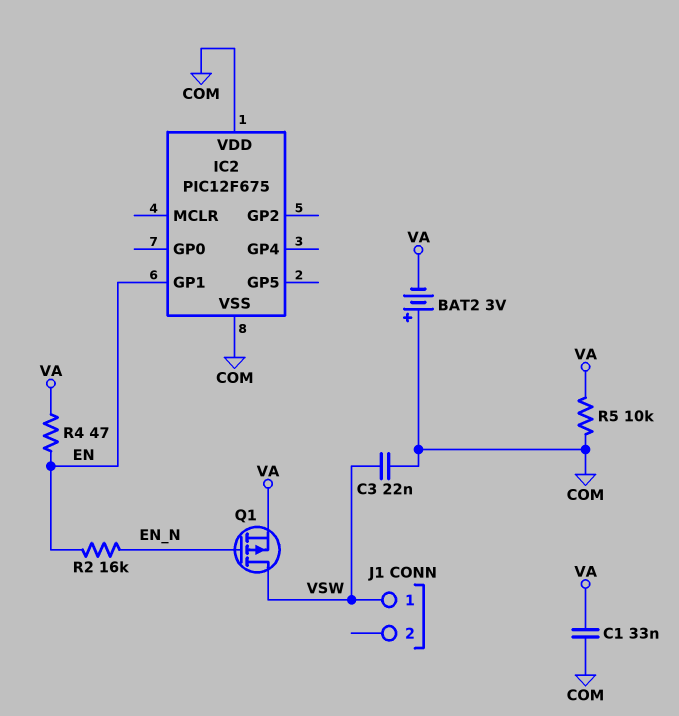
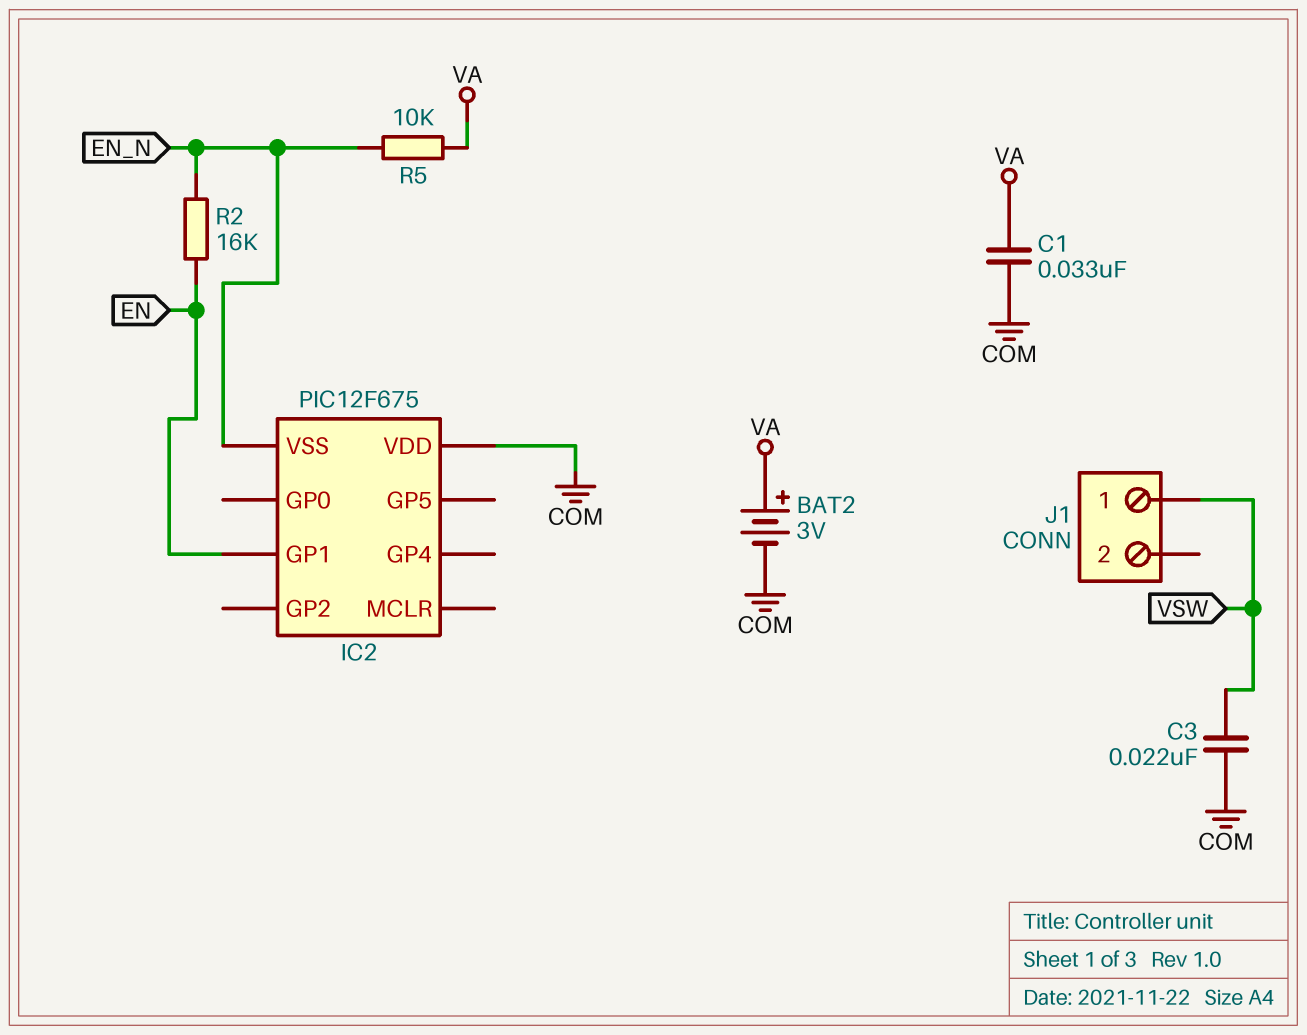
BAT2: 3V (plus COM, minus VA) -> 3V (plus VA, minus COM)
IC2 pin VSS: COM -> EN_N
Q1: PMOS (G EN_N, D VSW, S VA) -> none
R4: 47 (EN, VA) -> none
R5: 10k (COM, VA) -> 10k (EN_N, VA)

